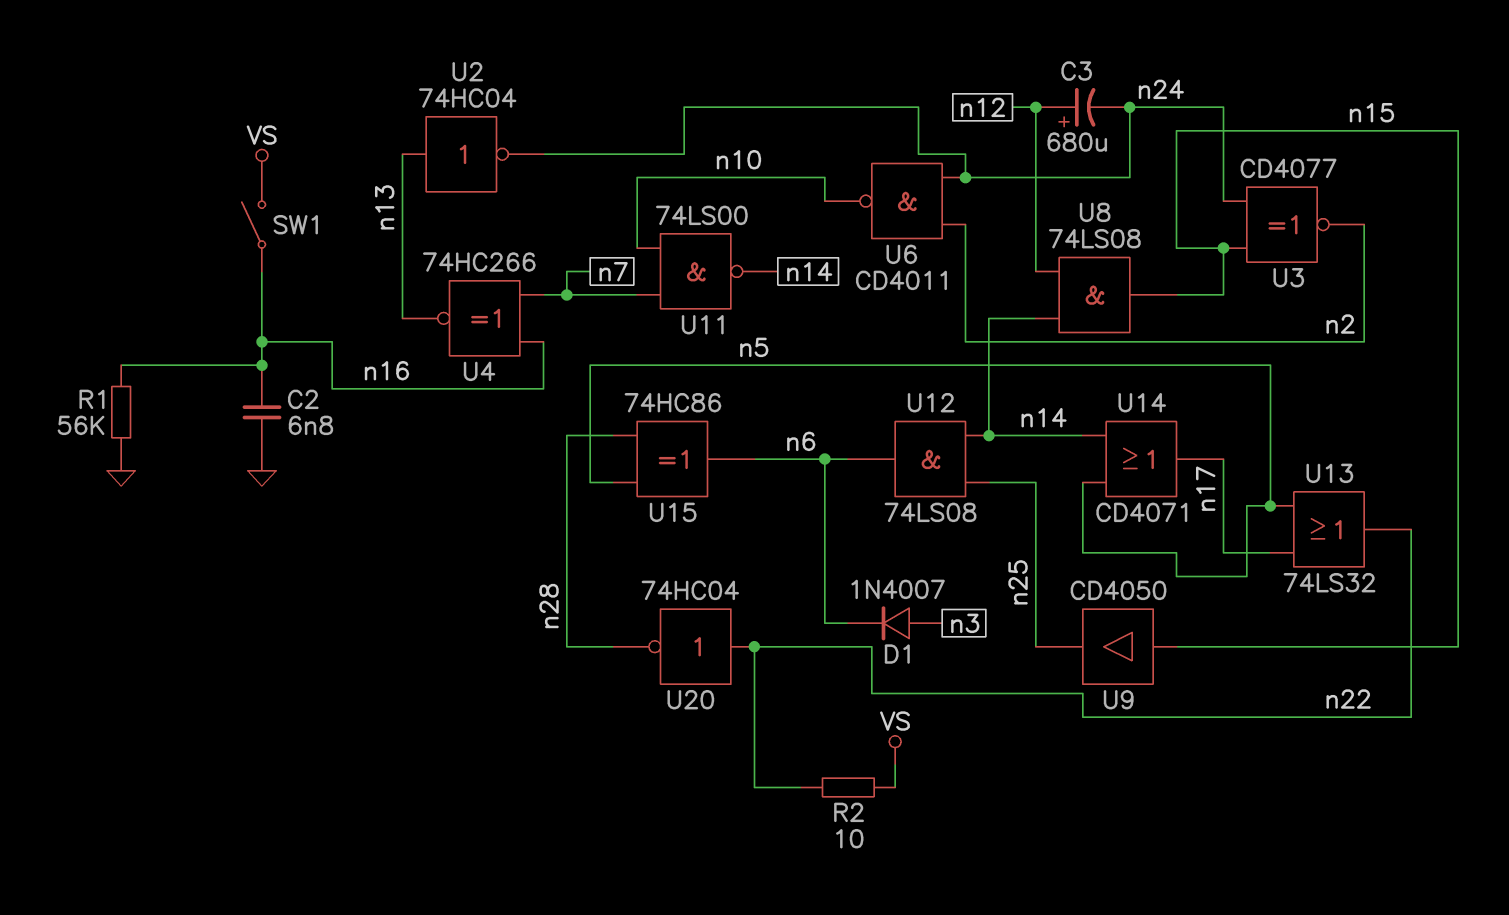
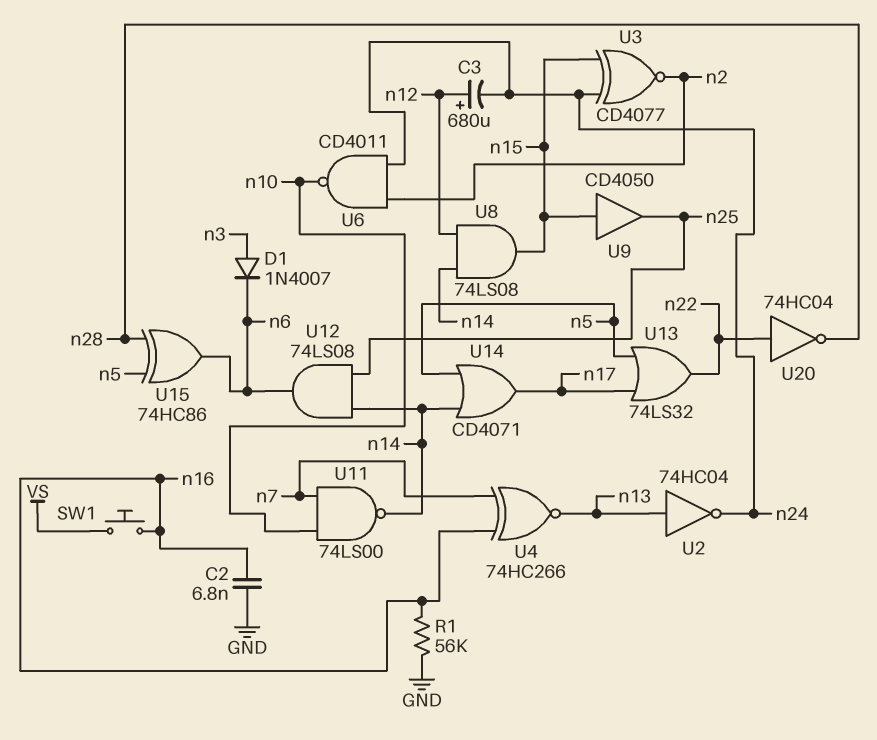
R2: 10 (VS, n22) -> none
SW1: switch (VS, n16) -> button (VS, n16)

